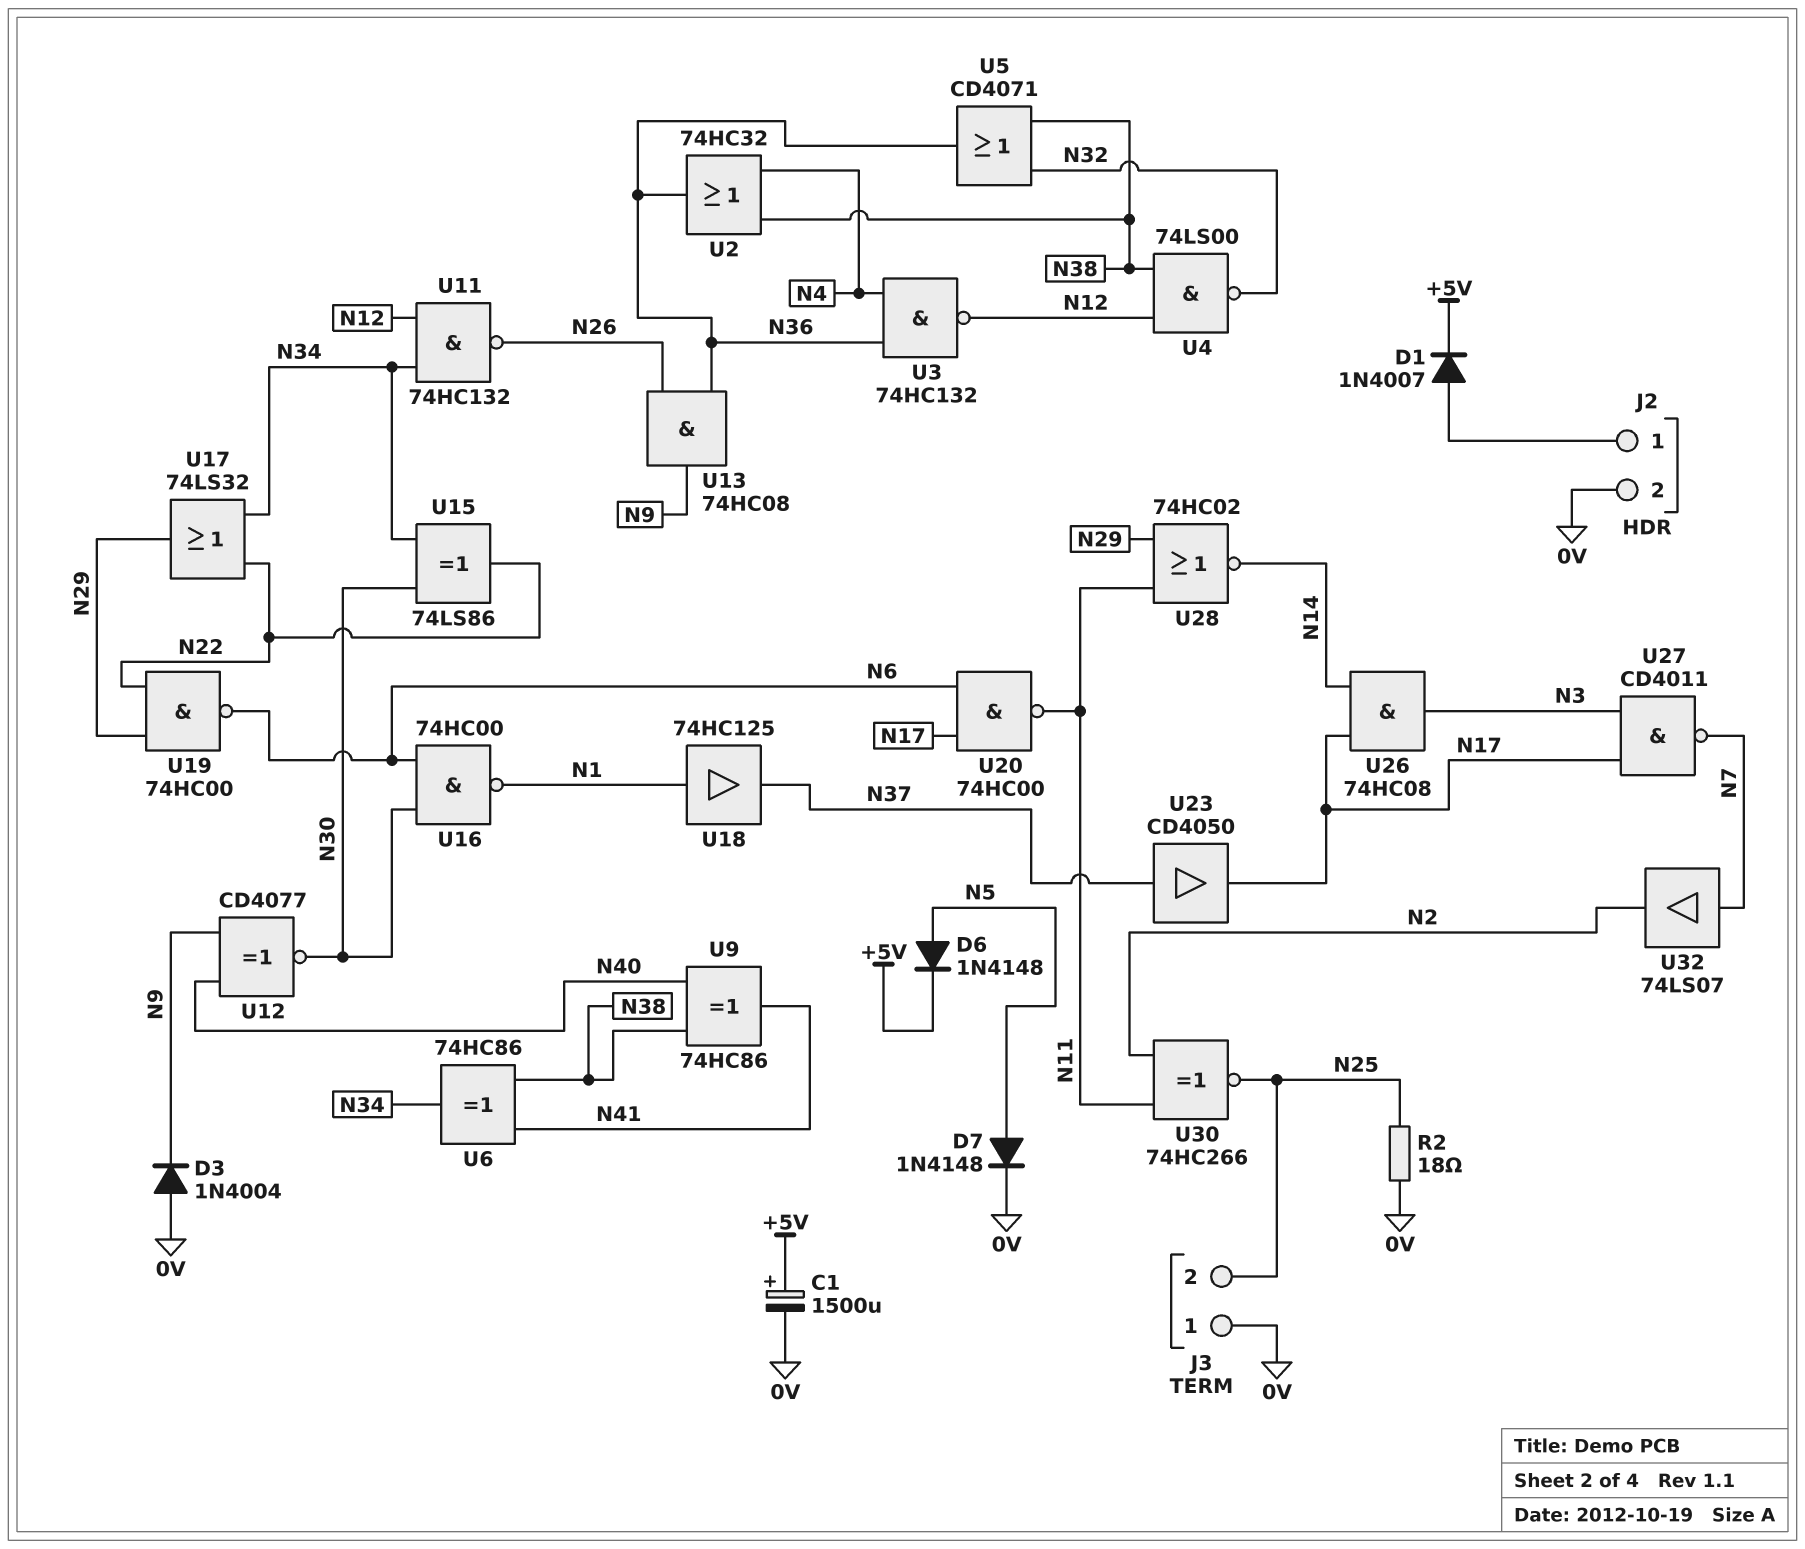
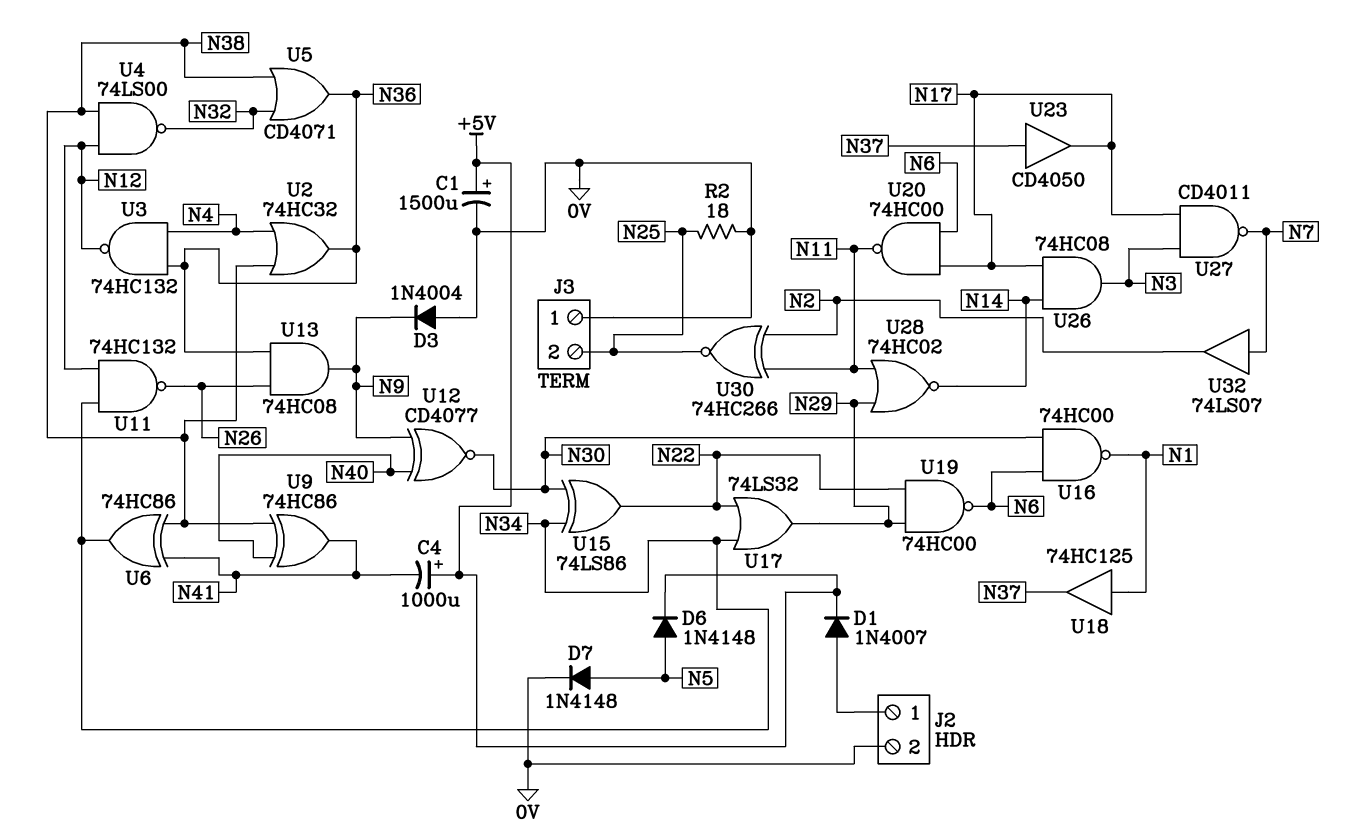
C4: none -> 1000uF (plus +5V, minus N41)

